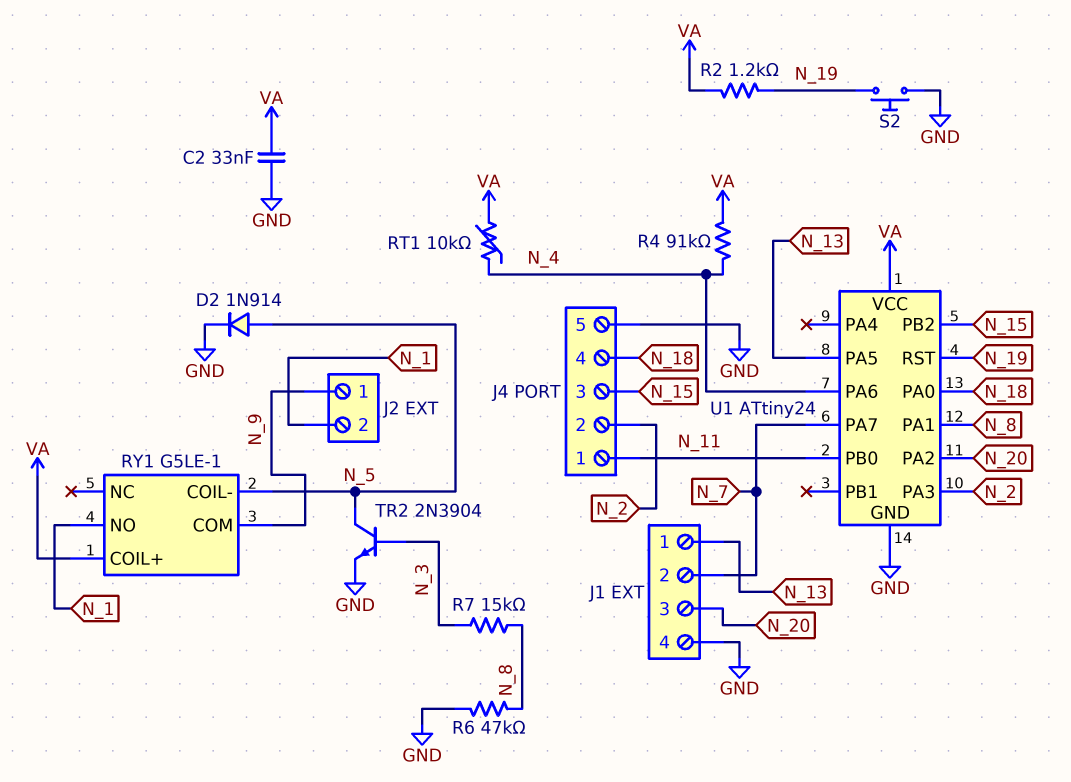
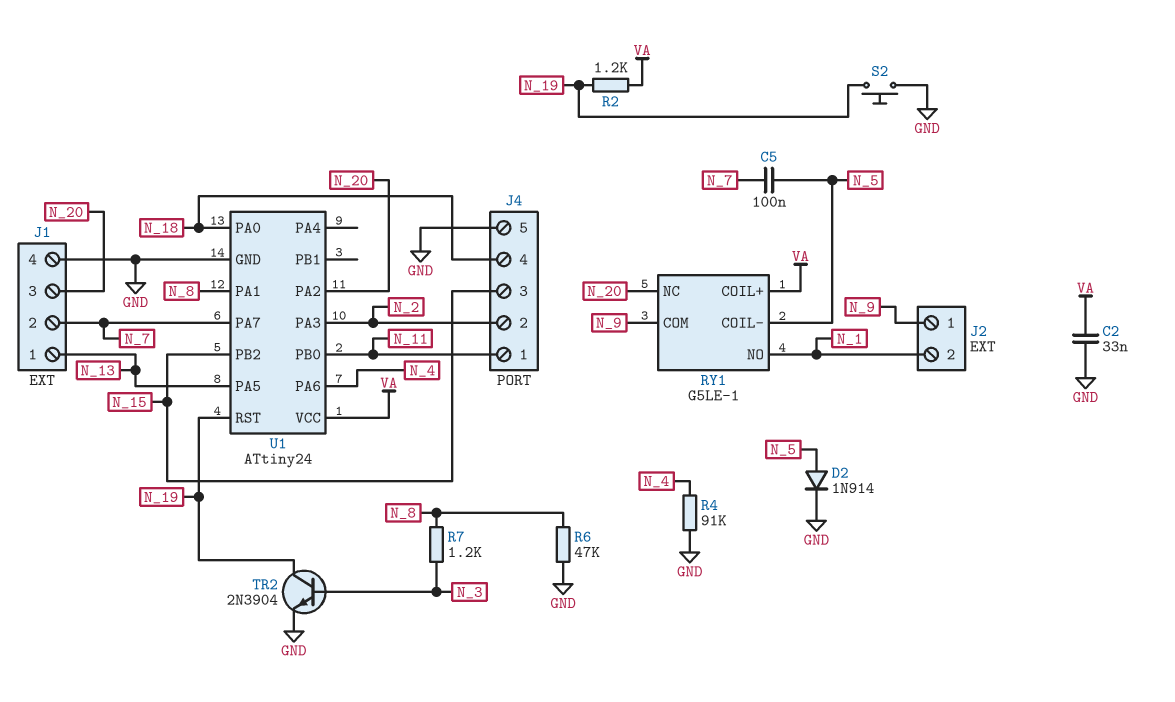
C5: none -> 100nF (N_5, N_7)
R4: 91k (N_4, VA) -> 91k (GND, N_4)
R7: 15k (N_3, N_8) -> 1.2k (N_3, N_8)
RT1: 10k (N_4, VA) -> none
RY1 pin NC: none -> N_20
TR2: NPN 2N3904 (B N_3, C N_5, E GND) -> NPN 2N3904 (B N_3, C N_19, E GND)

